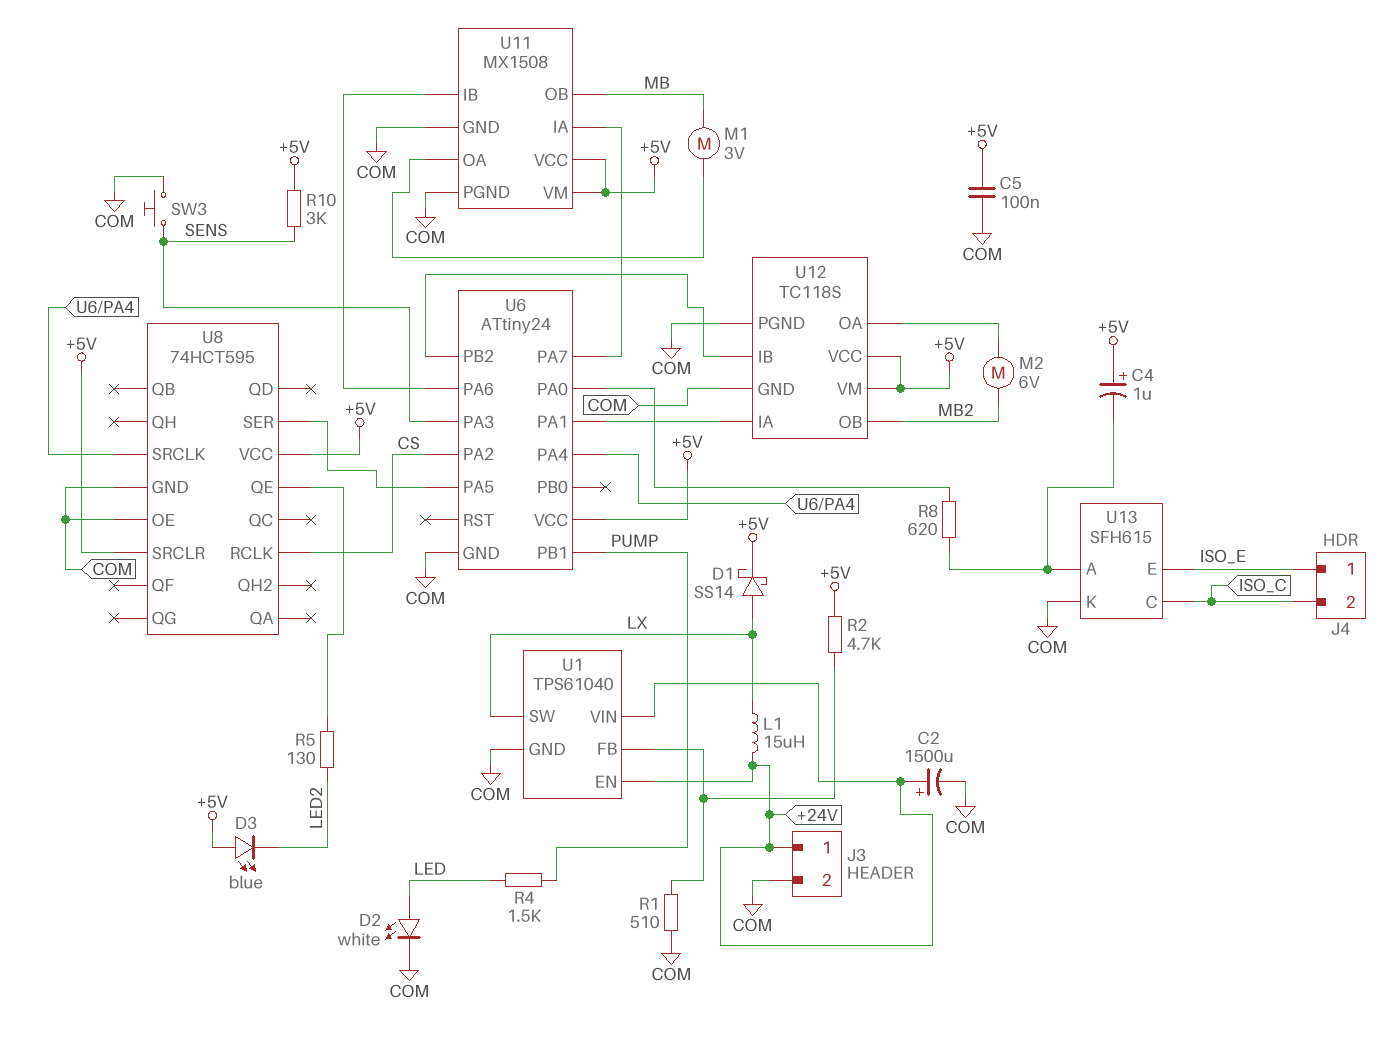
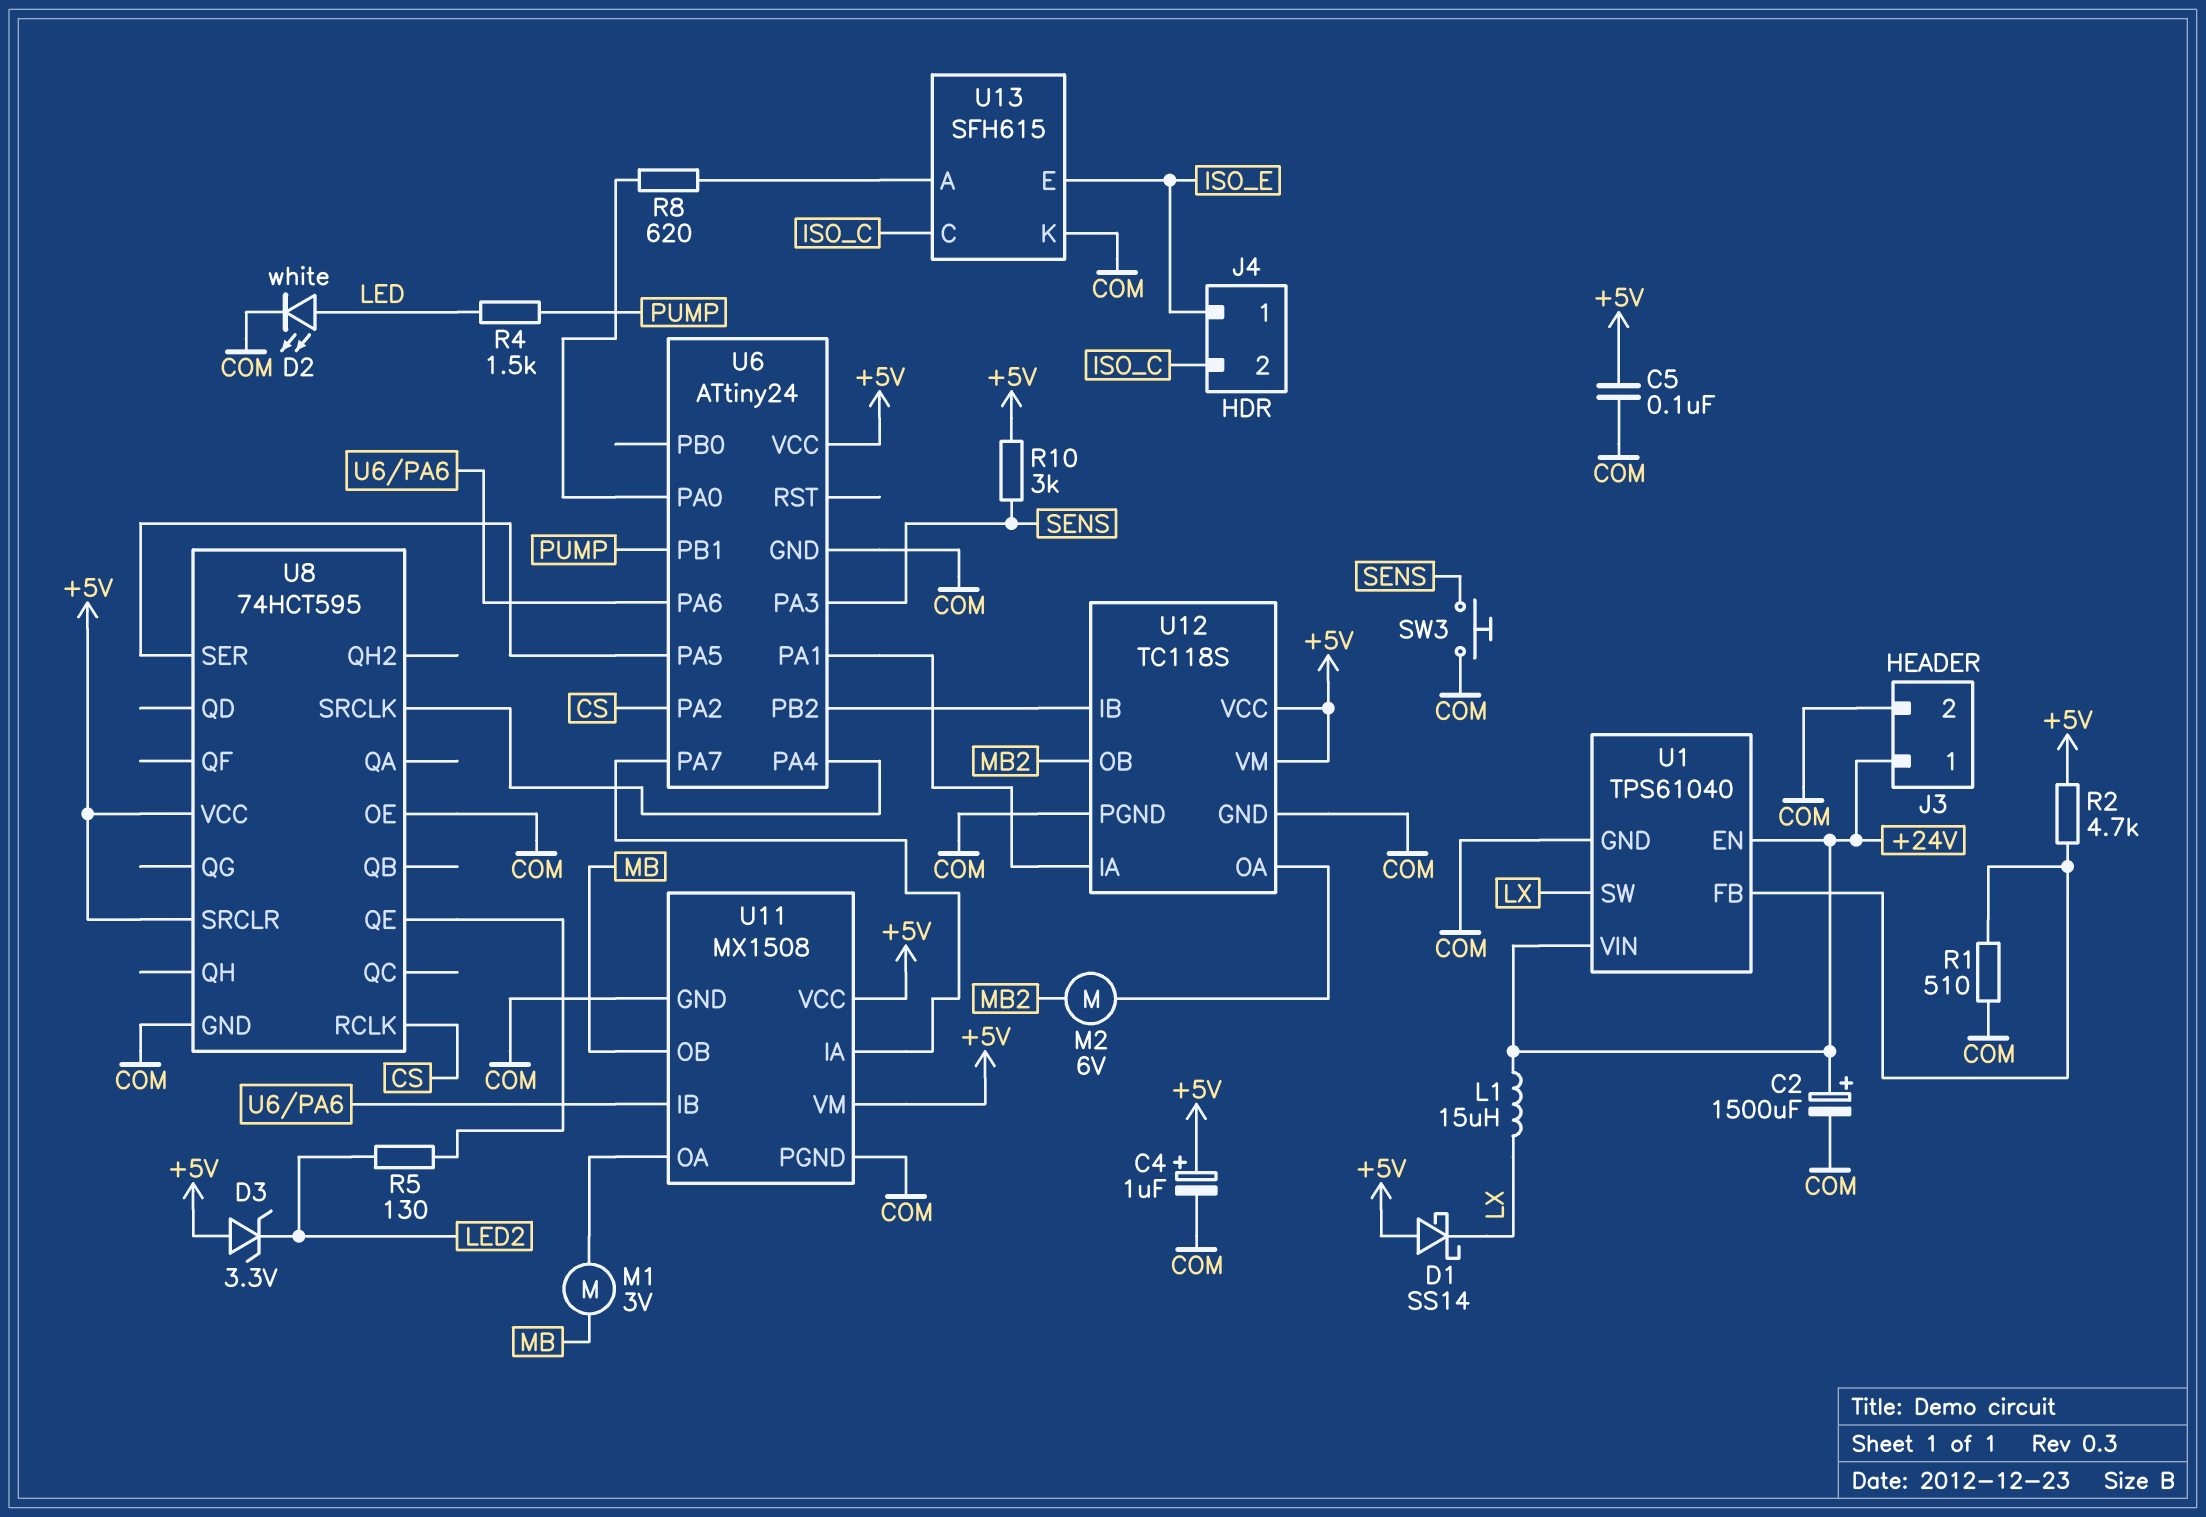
C4: 1uF (plus +5V, minus U13/A) -> 1uF (plus +5V, minus COM)
D1: schottky SS14 (A LX, K +5V) -> schottky SS14 (A +5V, K LX)
D3: LED blue (A +5V, K LED2) -> zener 3.3V (A +5V, K LED2)

